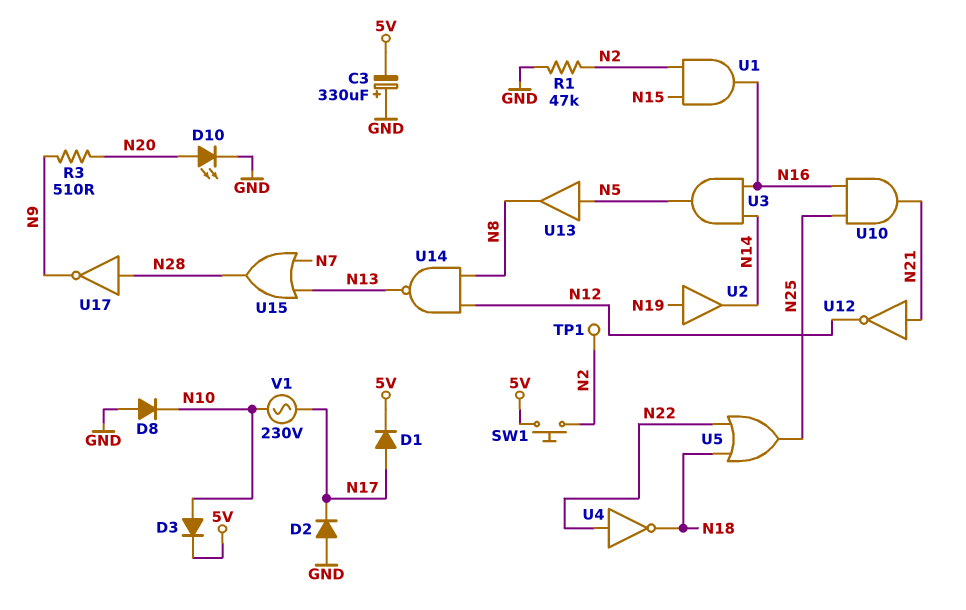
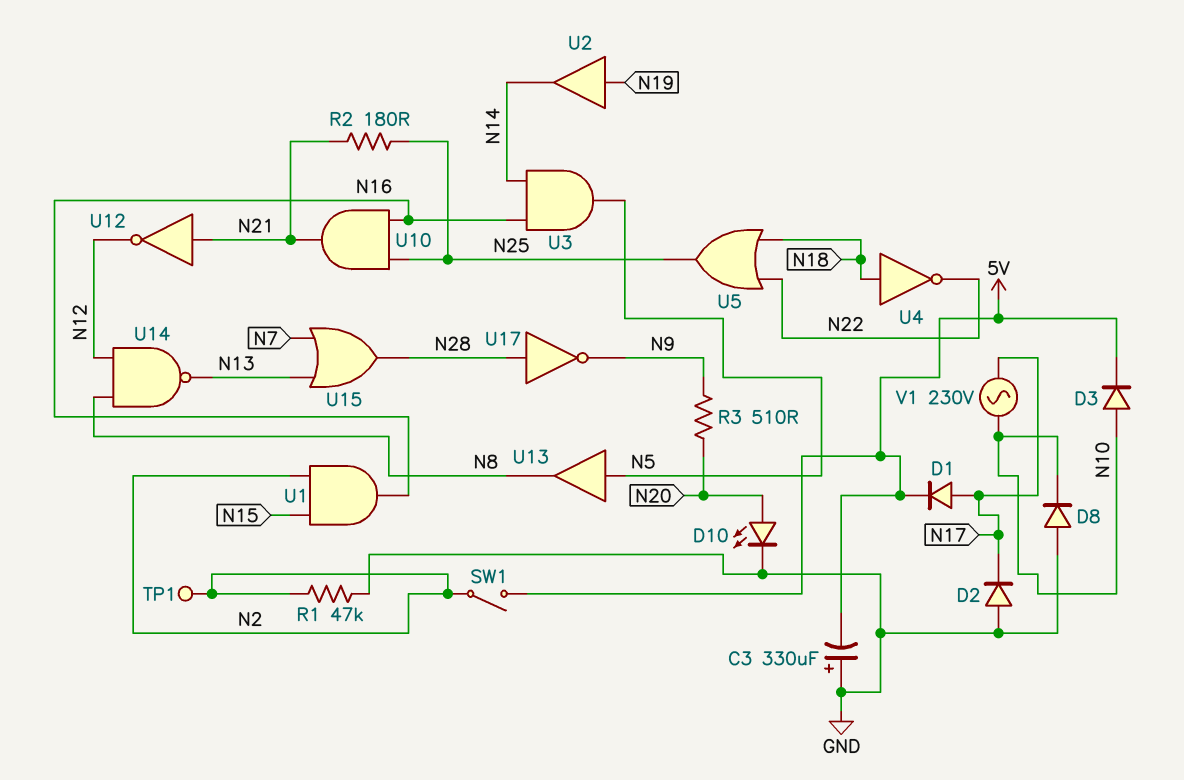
R2: none -> 180 (N21, N25)
SW1: button (5V, N2) -> switch (5V, N2)
U4: NOT (in N22, out N18) -> NOT (in N18, out N22)

